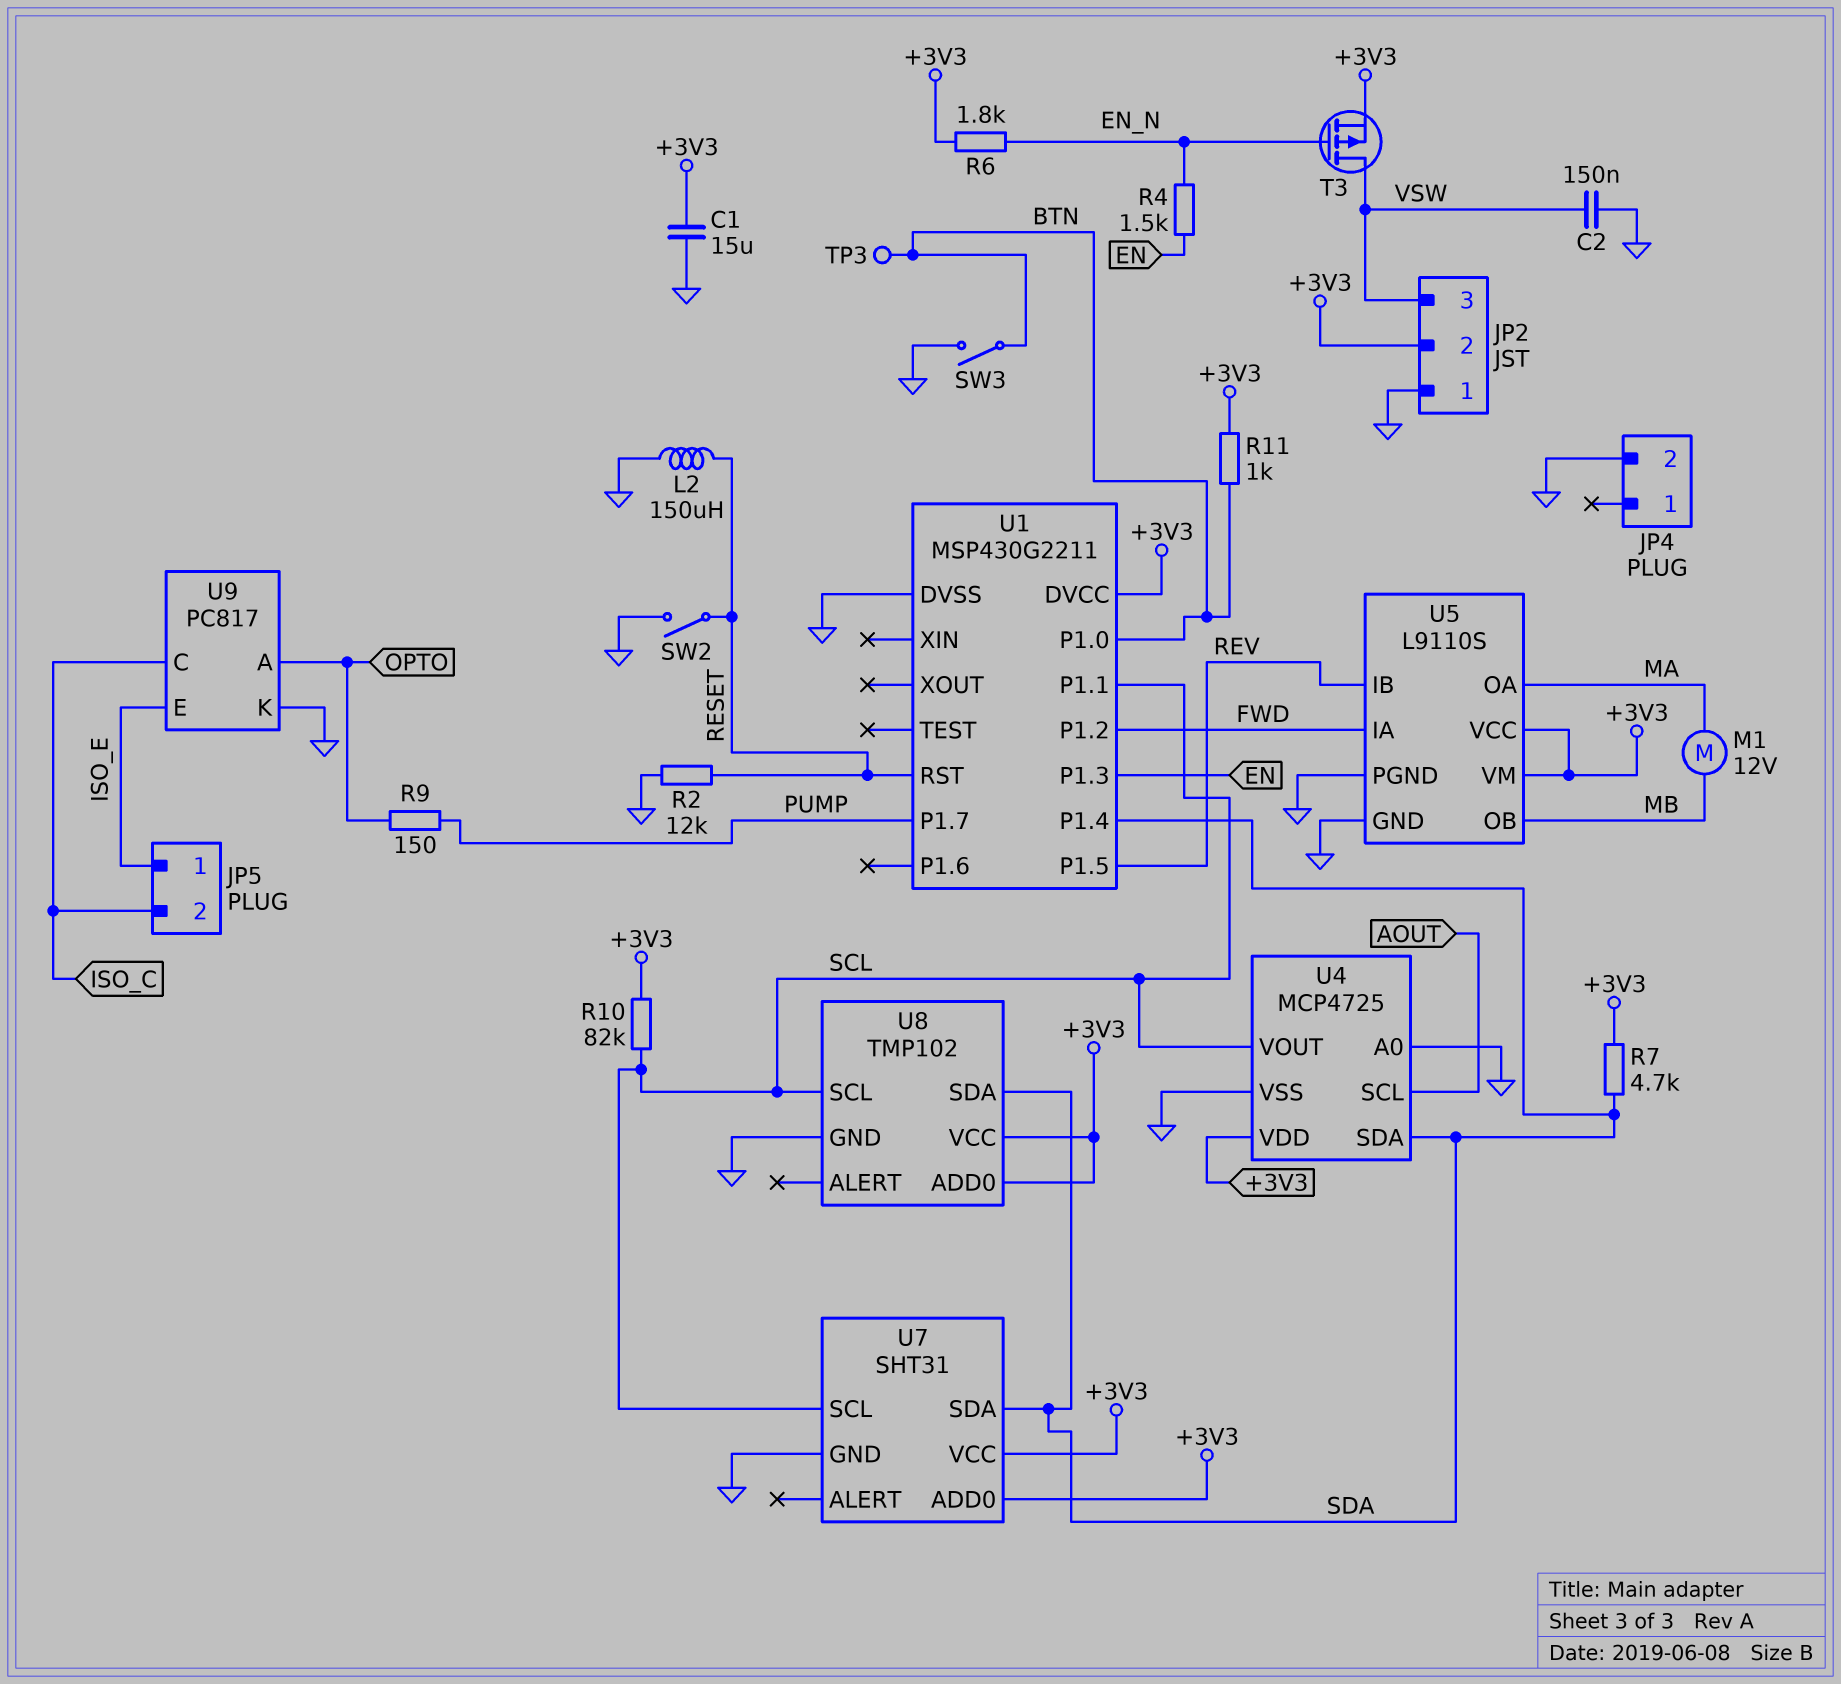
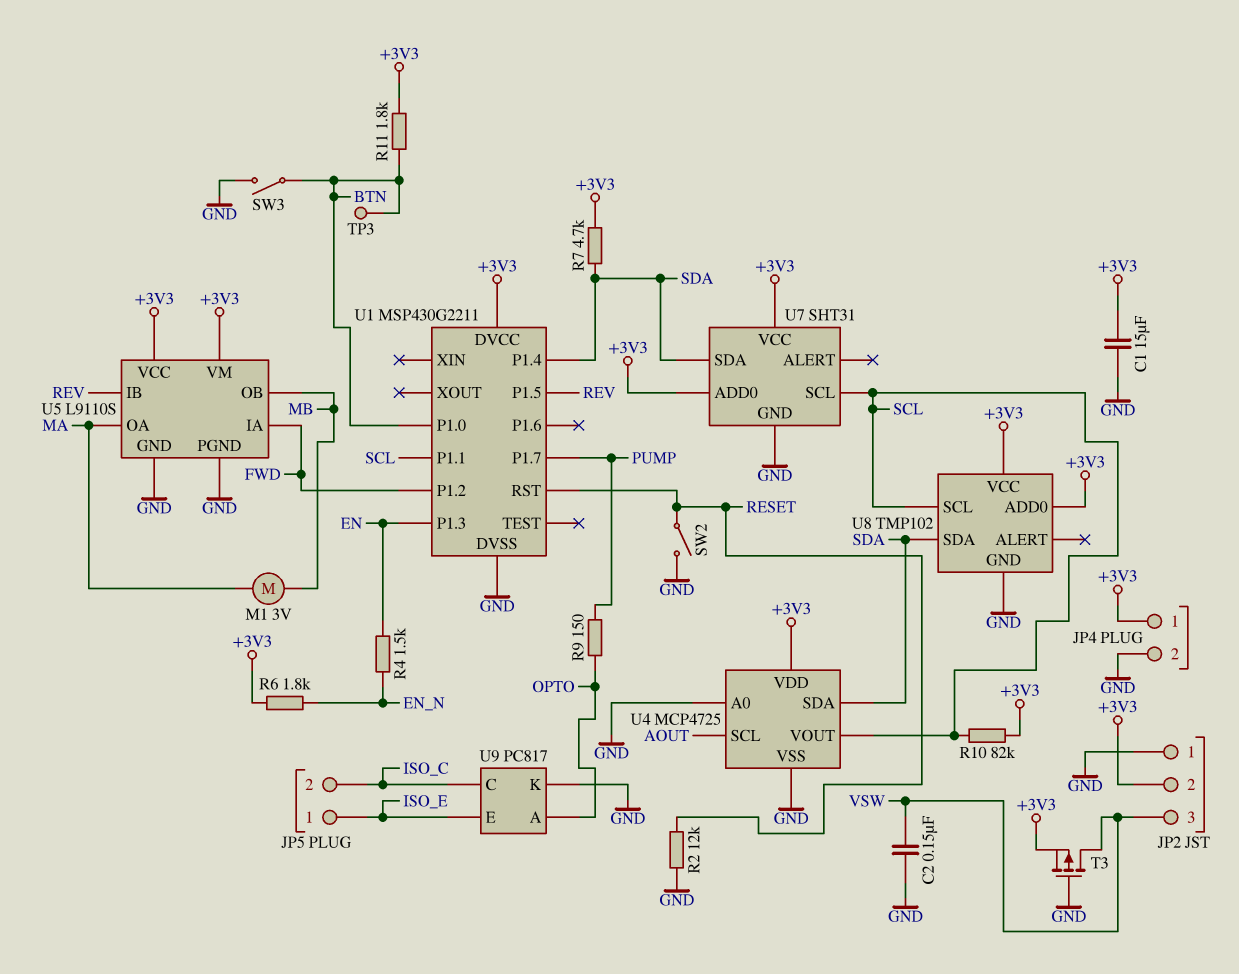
JP4 pin 1: none -> +3V3
L2: 150uH (GND, RESET) -> none
M1: motor 12V (MA, MB) -> motor 3V (MA, MB)
R11: 1k (+3V3, BTN) -> 1.8k (+3V3, BTN)
T3: PMOS (G EN_N, D VSW, S +3V3) -> PMOS (G GND, D VSW, S +3V3)

